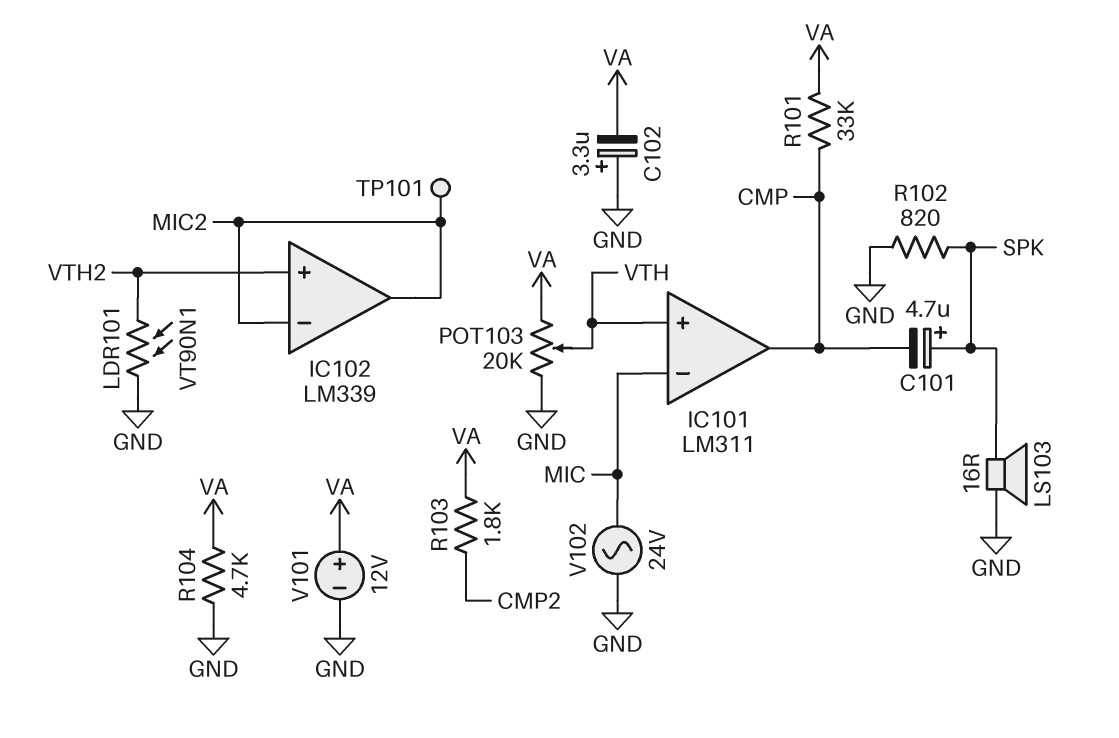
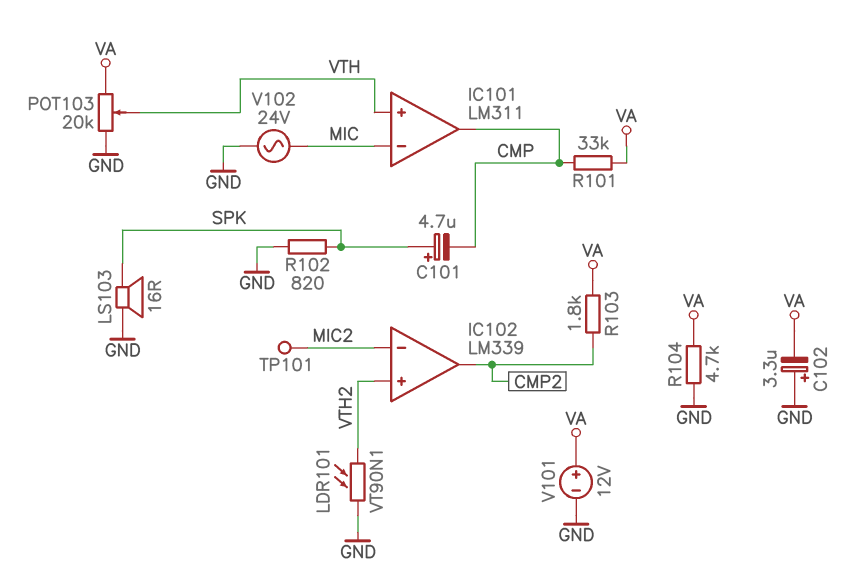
IC102 pin out: MIC2 -> CMP2

